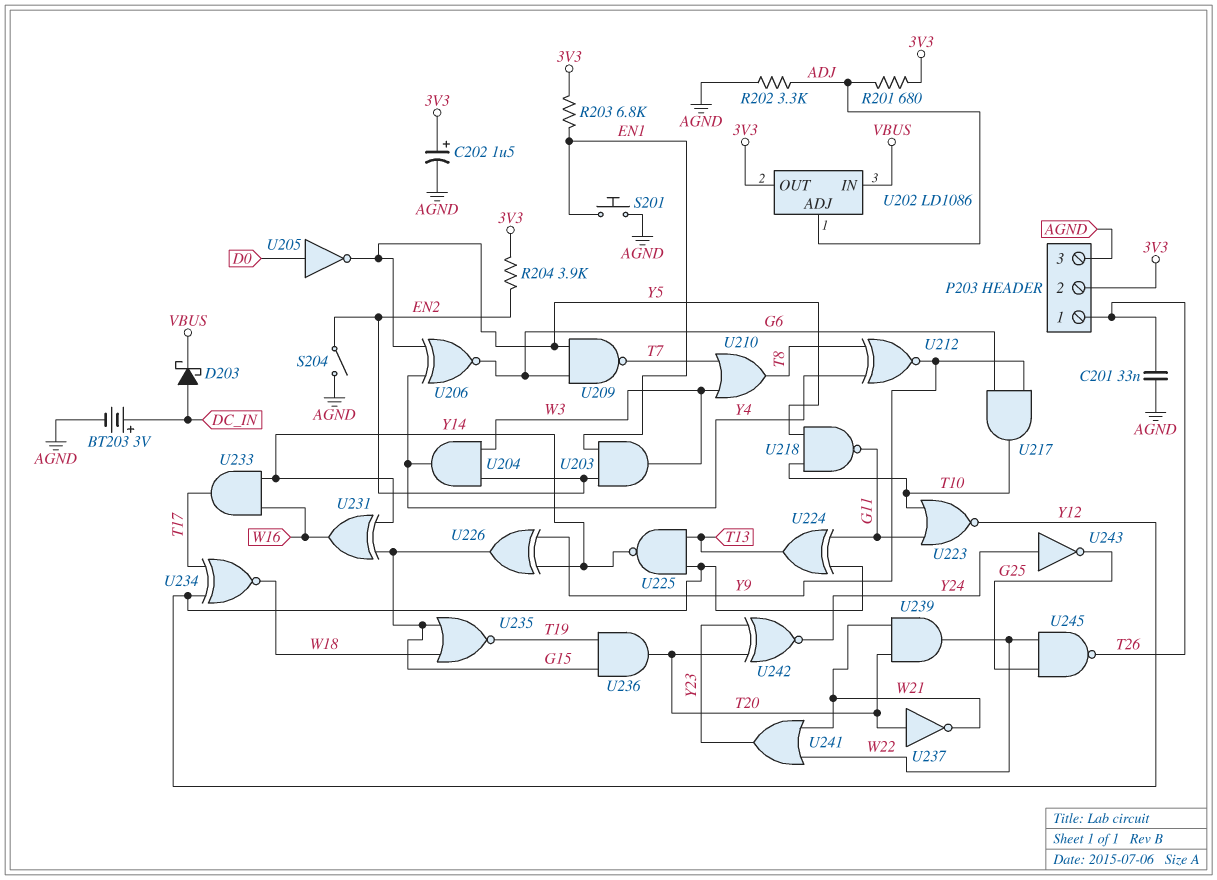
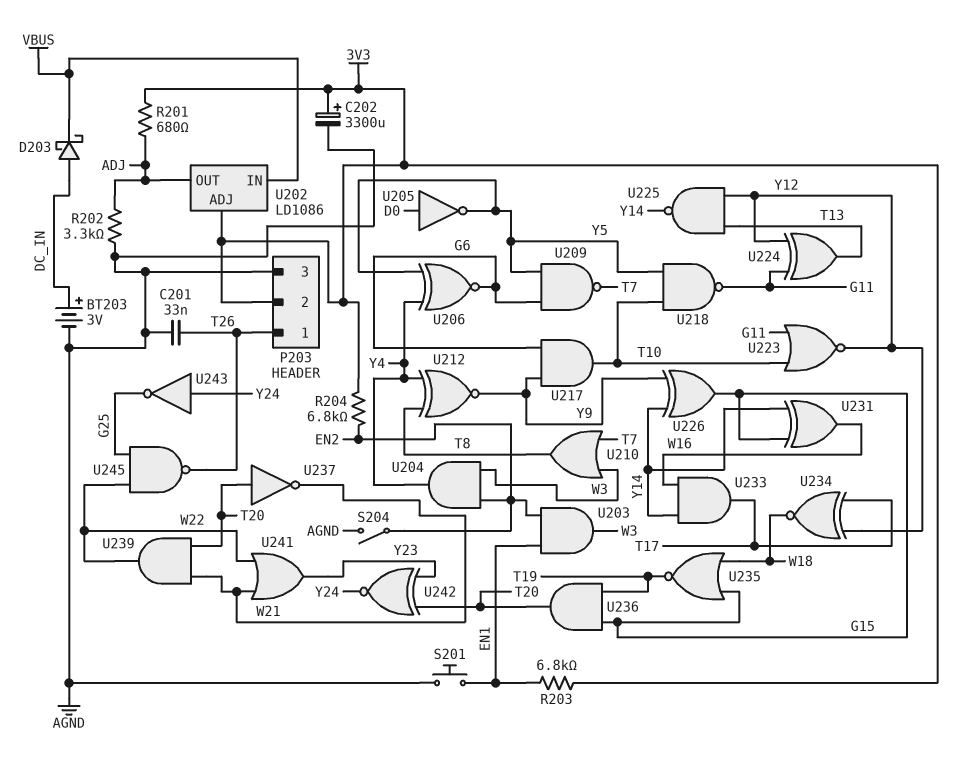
C202: 1.5uF (plus 3V3, minus AGND) -> 3300uF (plus 3V3, minus AGND)
R204: 3.9k (3V3, EN2) -> 6.8k (3V3, EN2)
U202 pin ADJ: ADJ -> 3V3
U202 pin OUT: 3V3 -> ADJ

